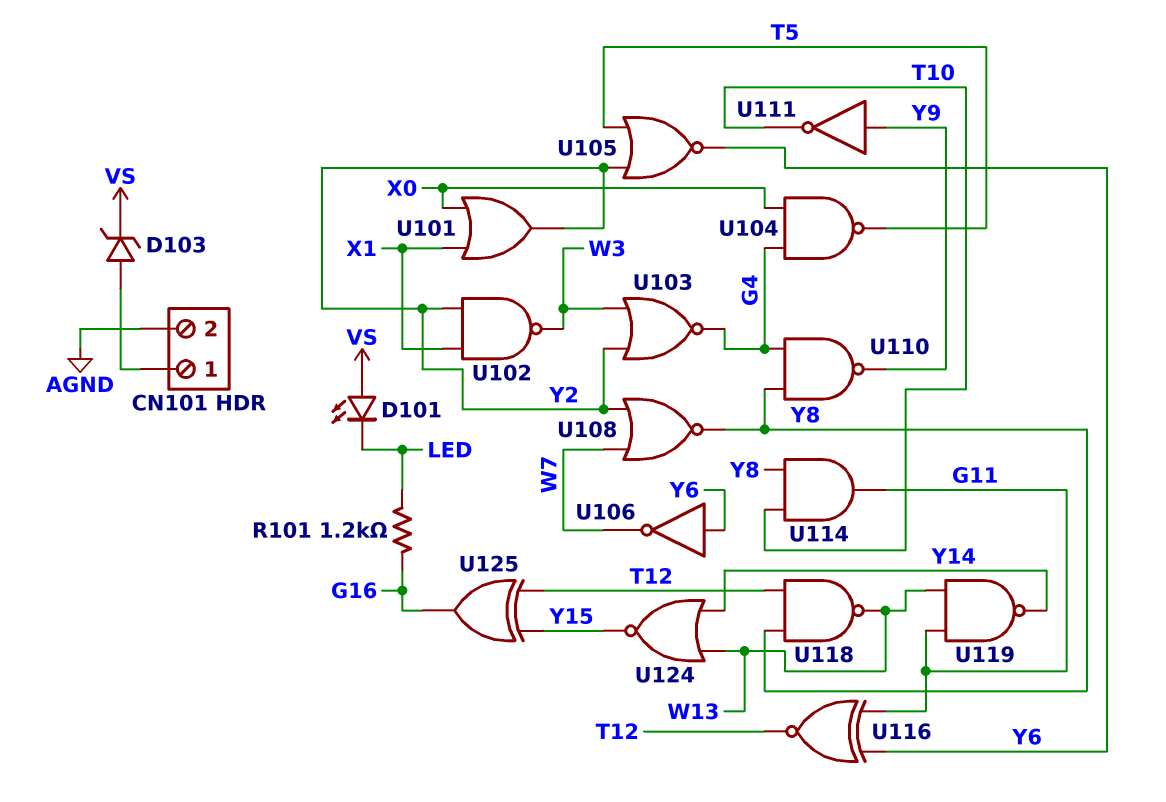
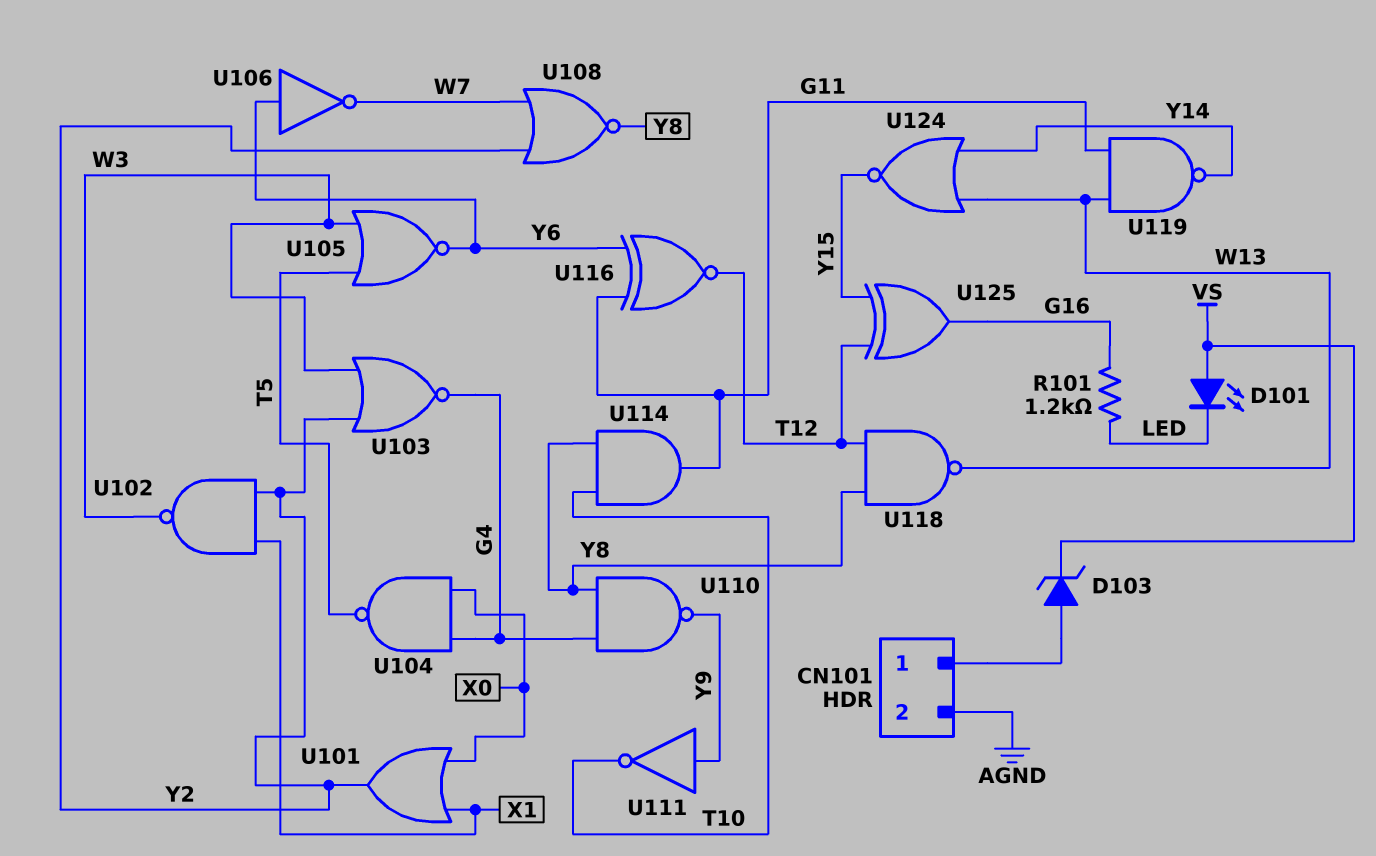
U105: NOR (in T5, in Y2, out Y6) -> NOR (in T5, in W3, out Y6)

